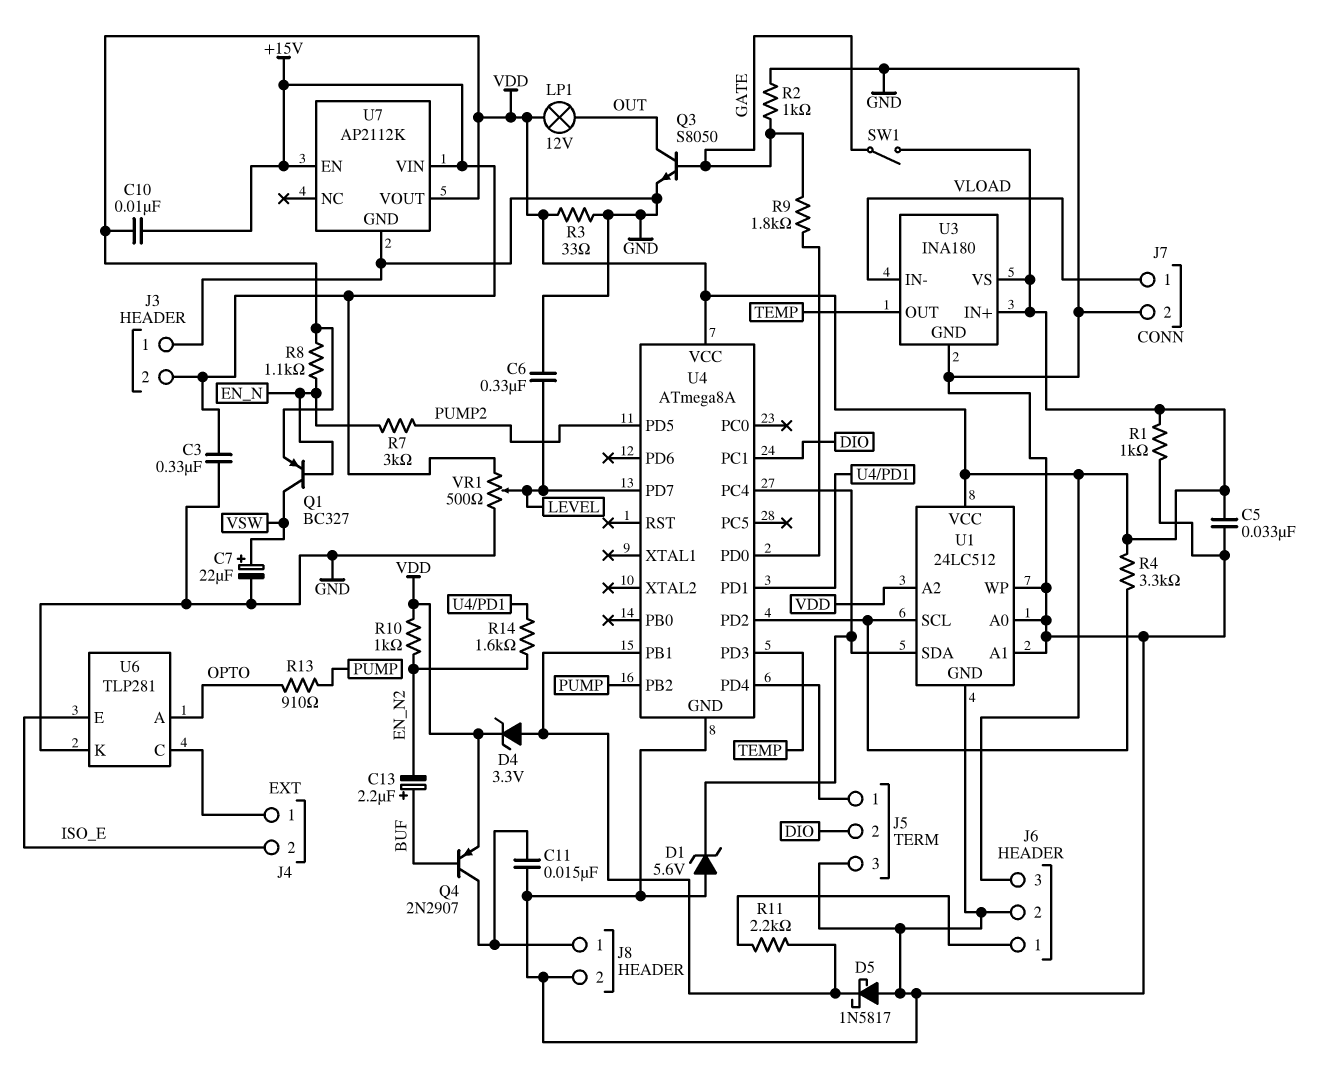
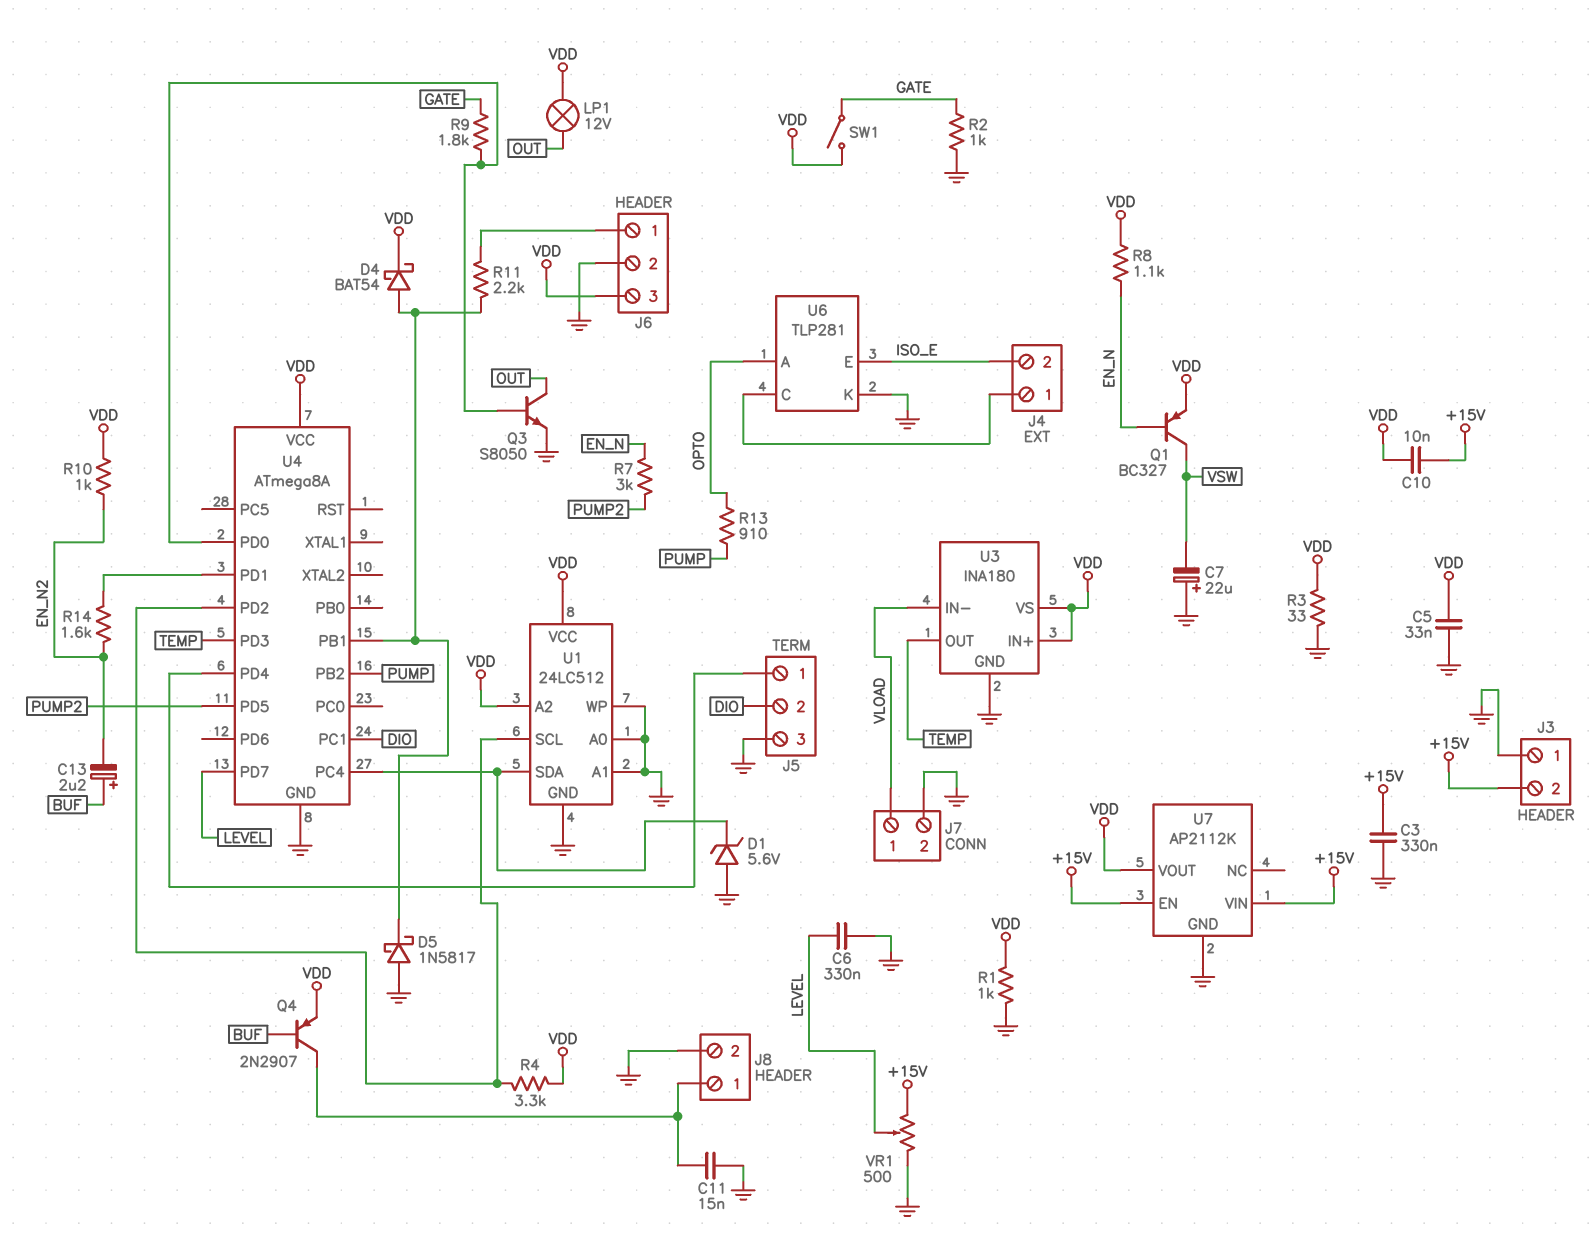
C7: 22uF (plus VSW, minus GND) -> 22uF (plus GND, minus VSW)
D4: zener 3.3V (A U4/PB1, K VDD) -> schottky BAT54 (A U4/PB1, K VDD)
Q3: NPN S8050 (B GATE, C OUT, E GND) -> NPN S8050 (B U4/PD0, C OUT, E GND)

